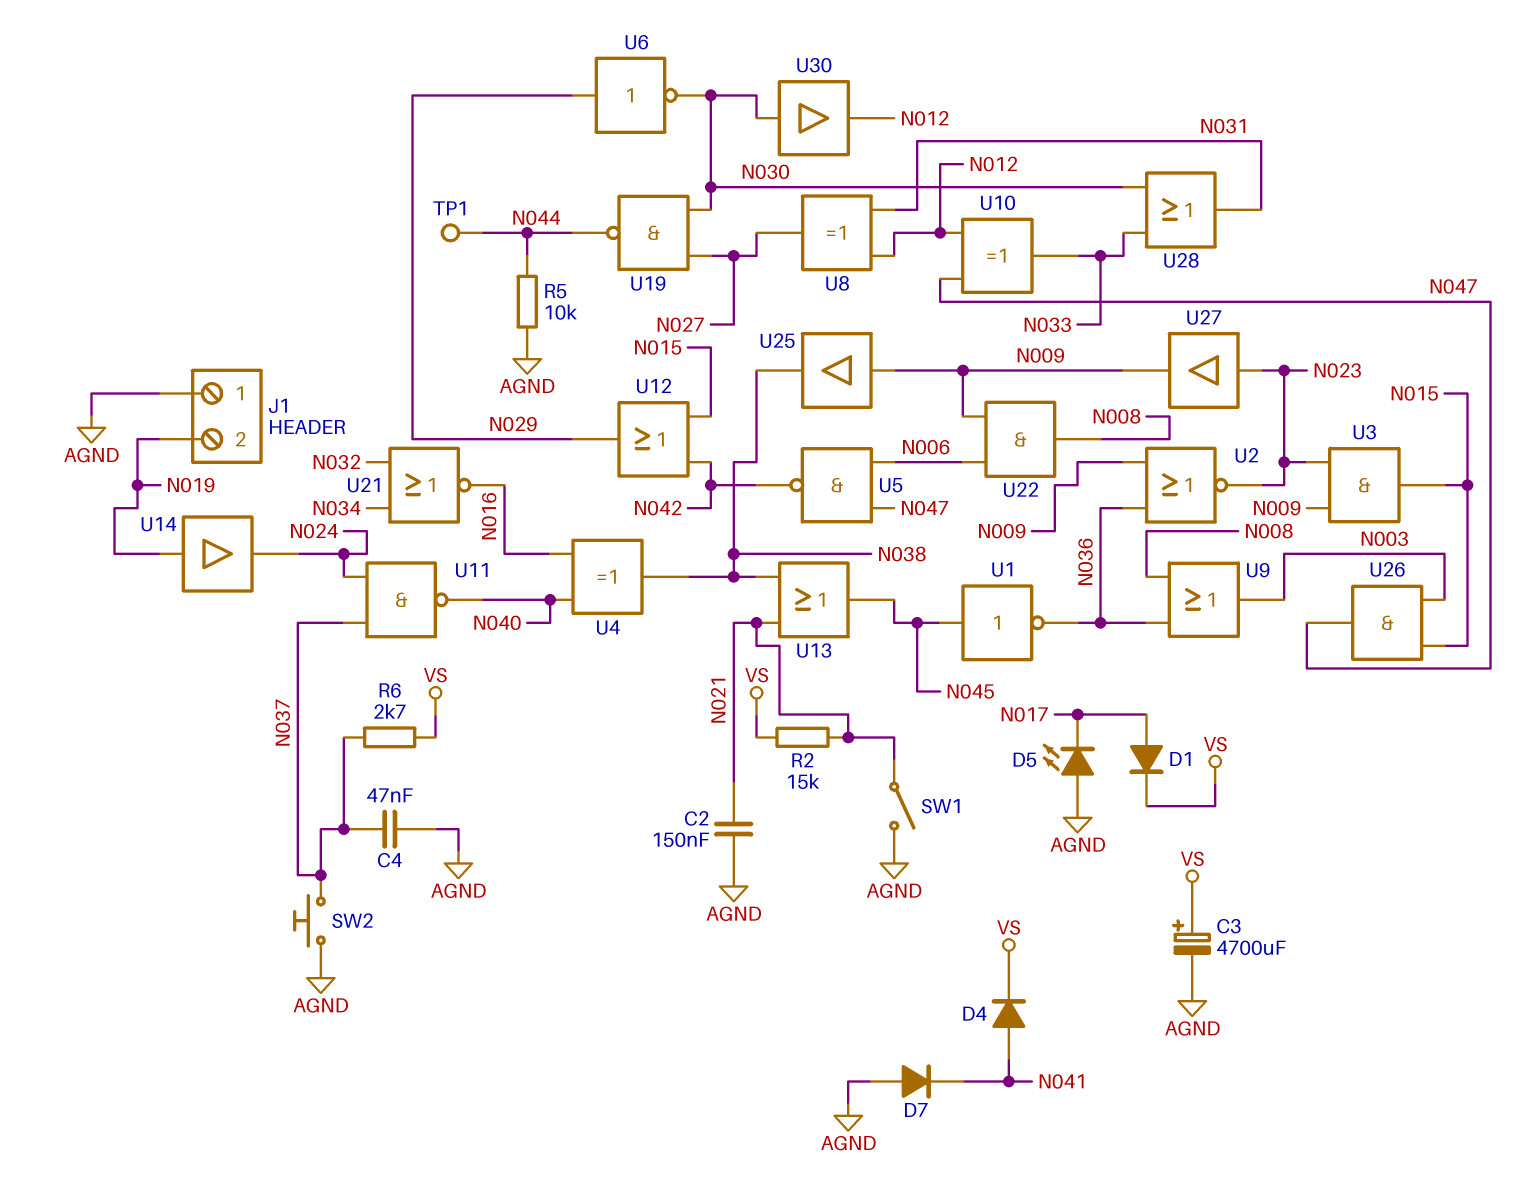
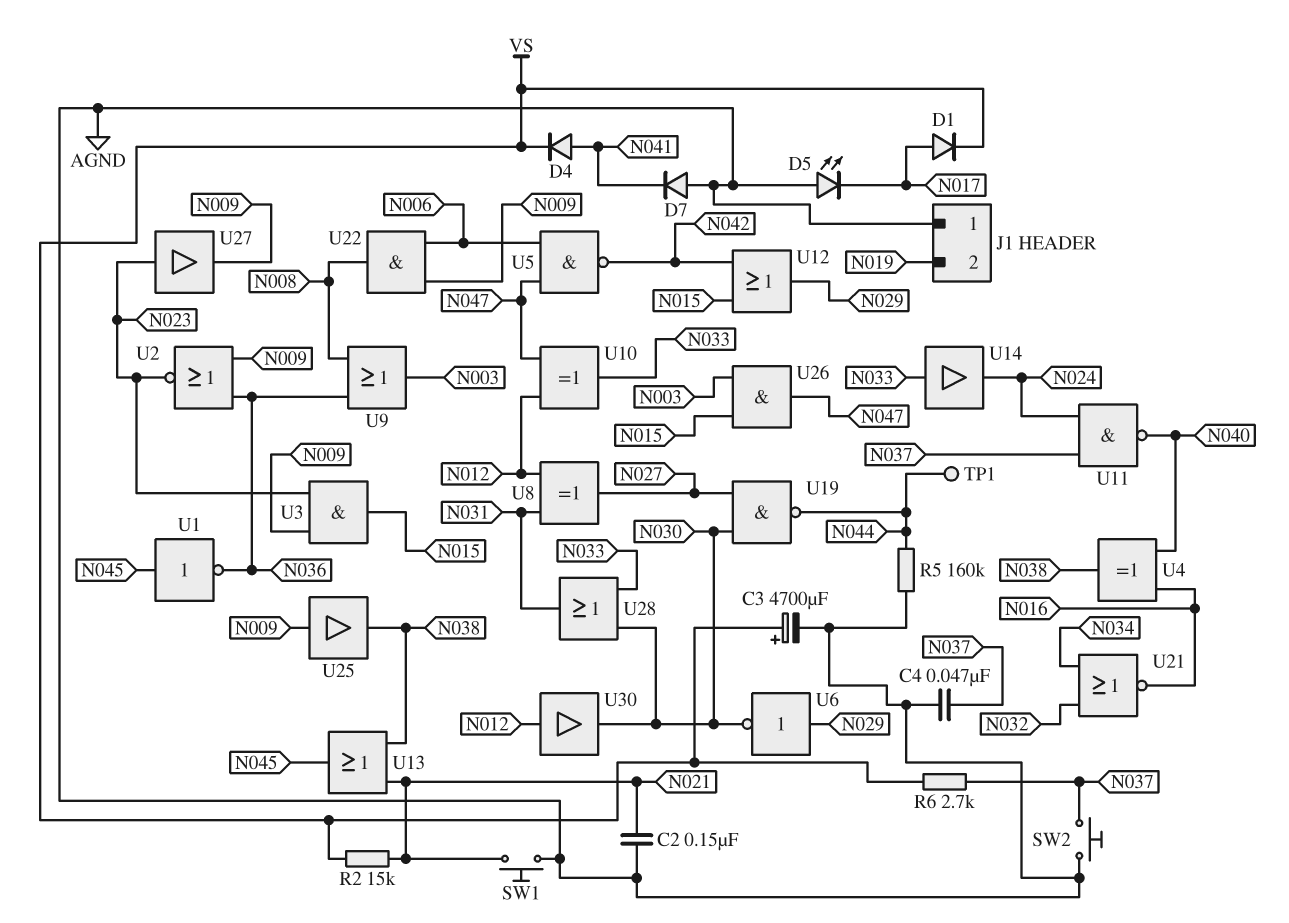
R5: 10k (AGND, N044) -> 160k (AGND, N044)
SW1: switch (AGND, N021) -> button (AGND, N021)
U14: buffer (in N019, out N024) -> buffer (in N033, out N024)
U30: buffer (in N030, out N012) -> buffer (in N012, out N030)

